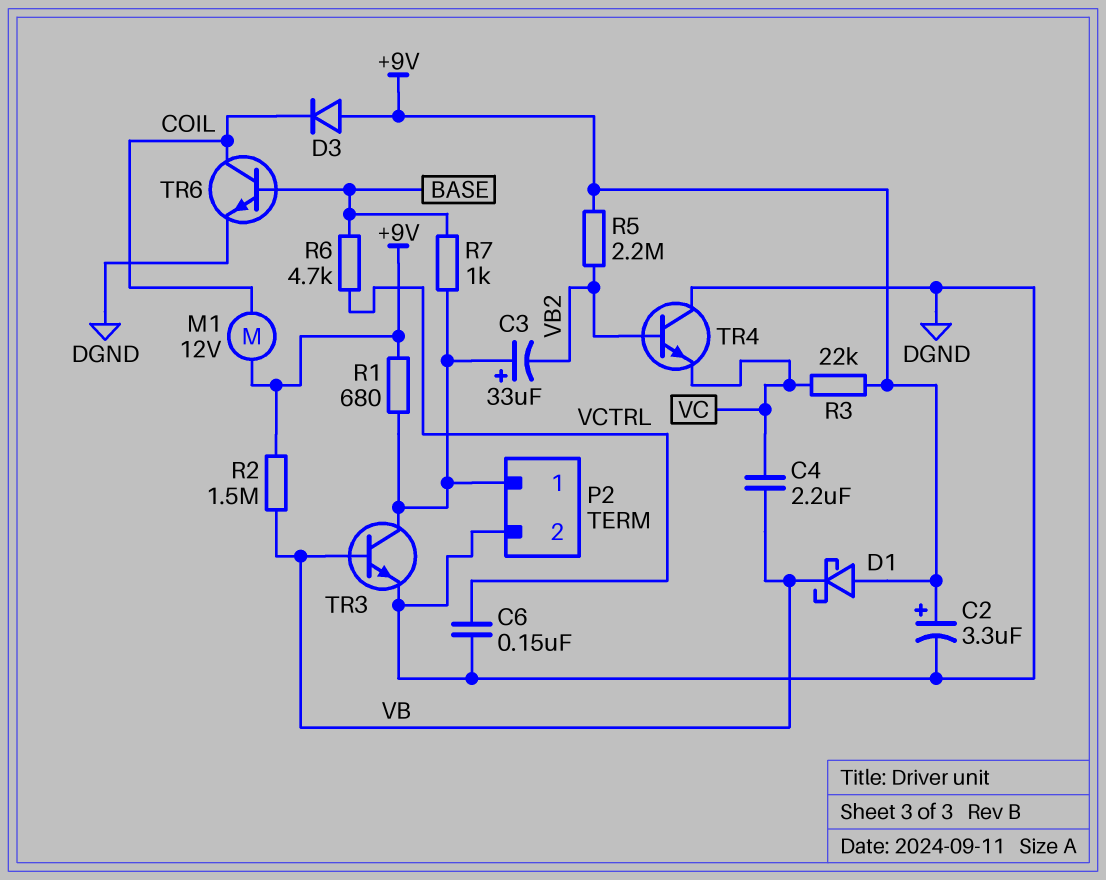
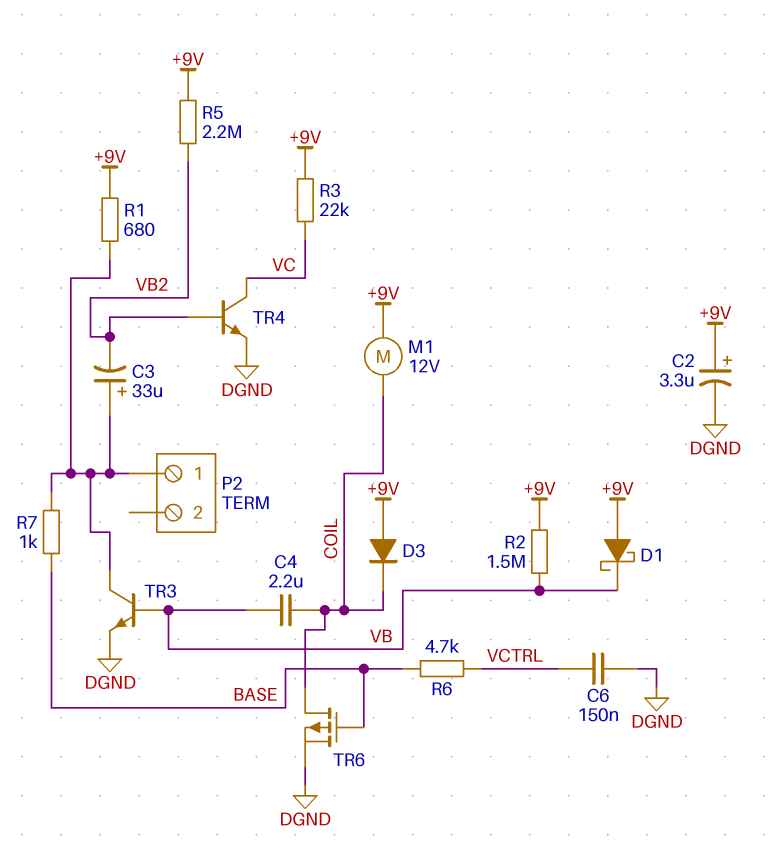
C4: 2.2uF (VB, VC) -> 2.2uF (COIL, VB)
P2 pin 2: DGND -> none
TR4: NPN (B VB2, C DGND, E VC) -> NPN (B VB2, C VC, E DGND)
TR6: NPN (B BASE, C COIL, E DGND) -> PMOS (G BASE, D COIL, S DGND)

